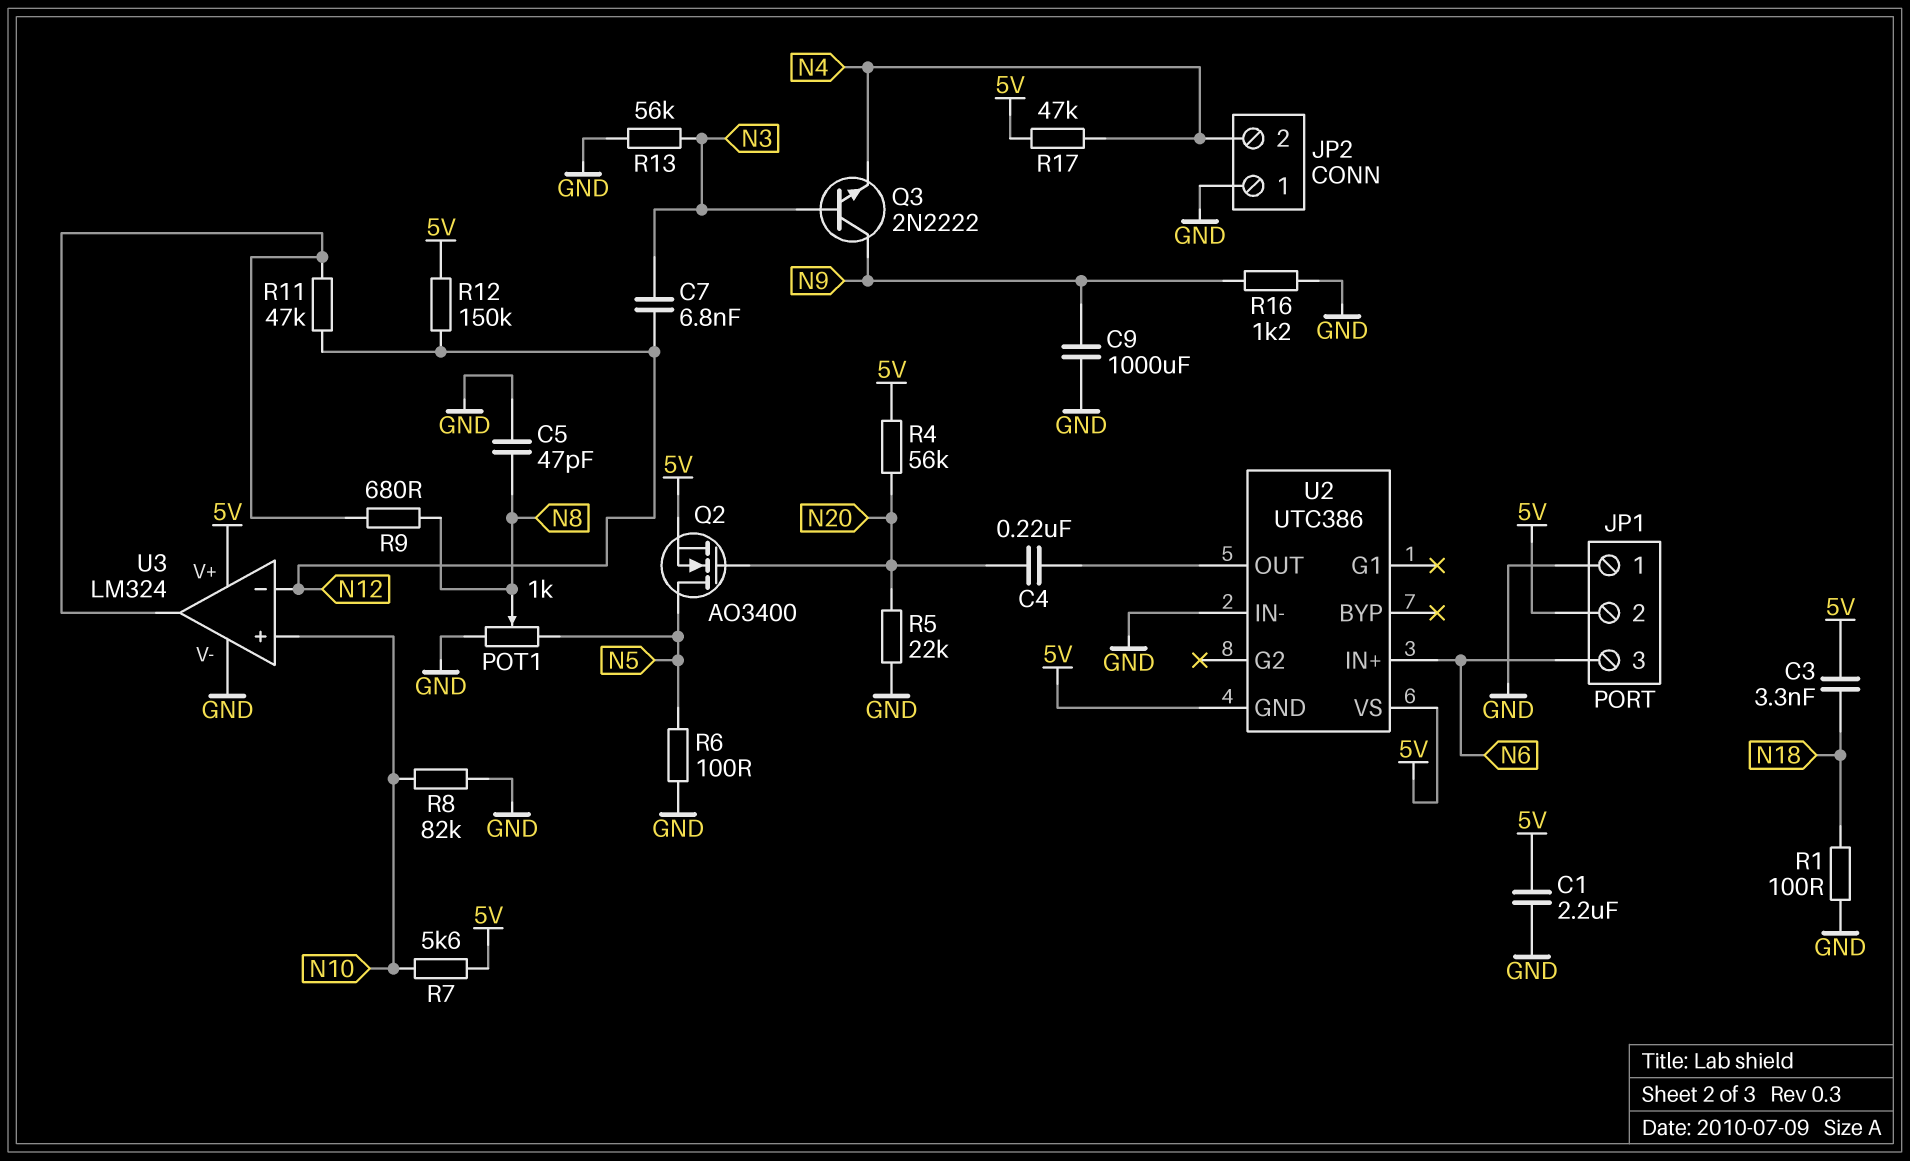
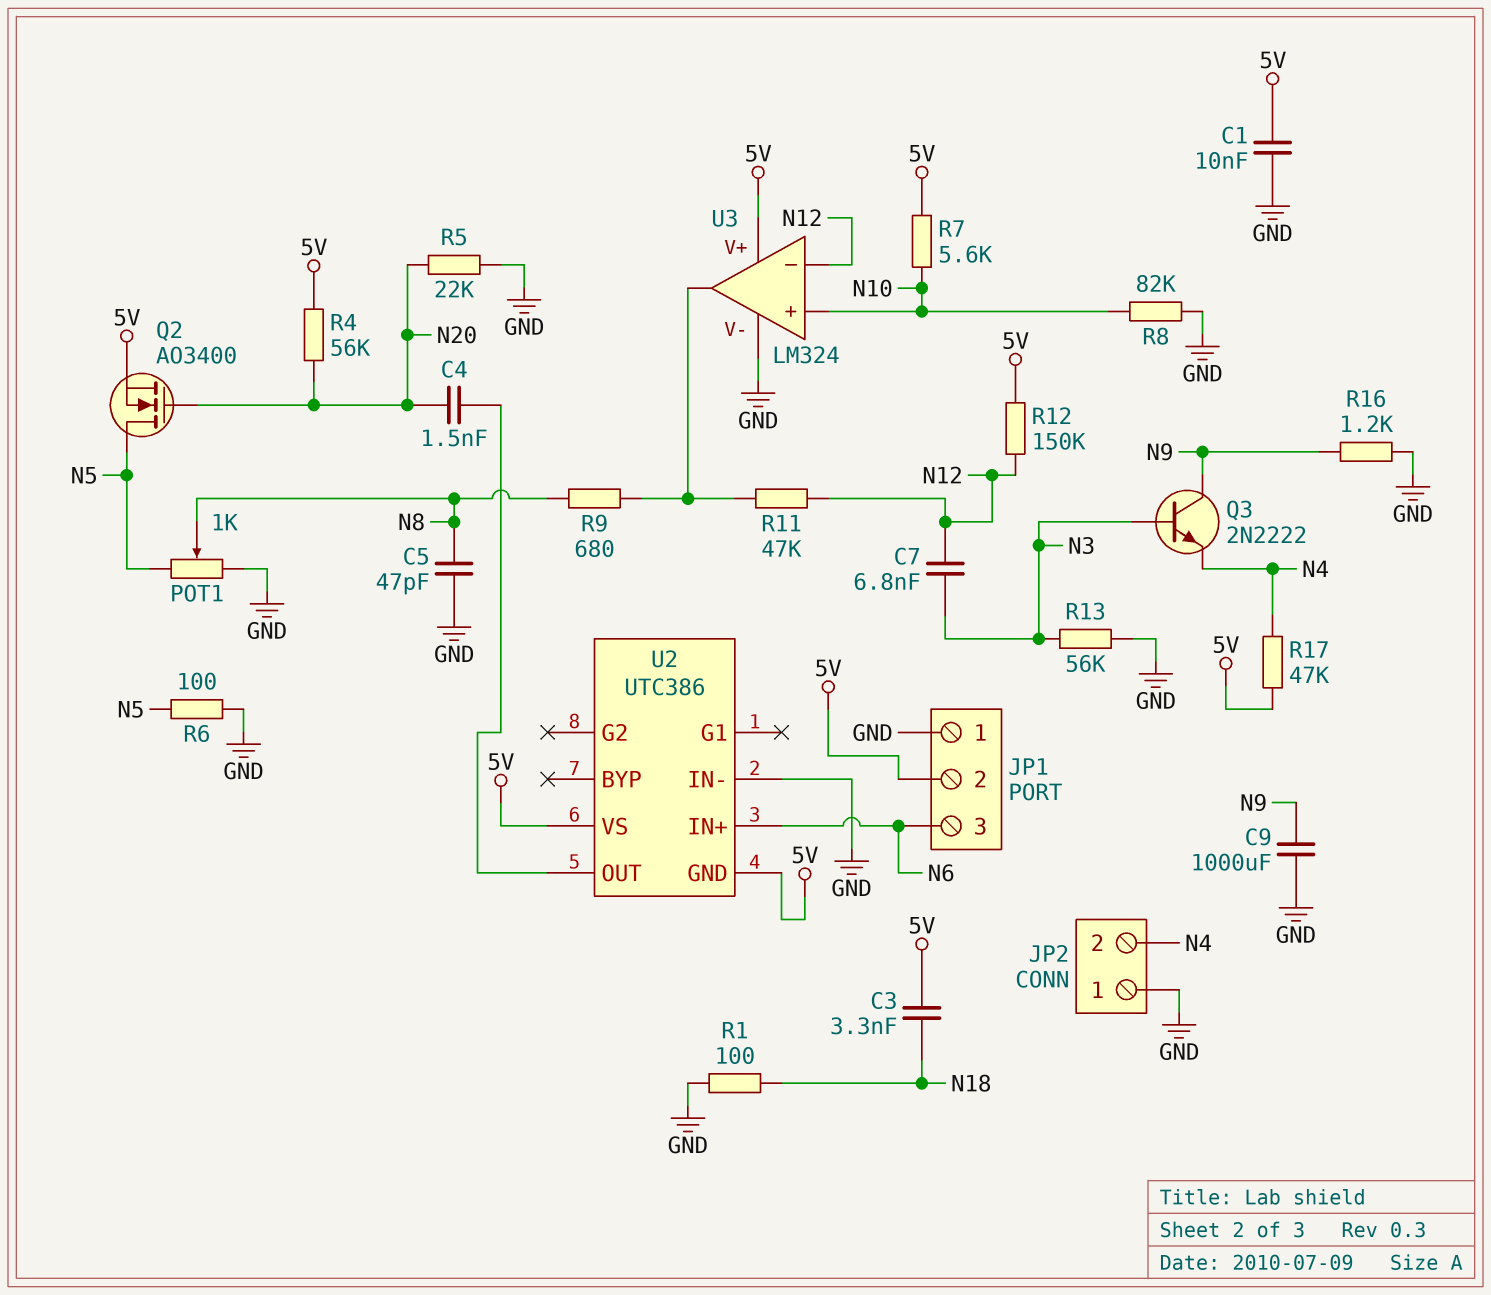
C1: 2.2uF (5V, GND) -> 10nF (5V, GND)
C4: 220nF (N20, U2/OUT) -> 1.5nF (N20, U2/OUT)

